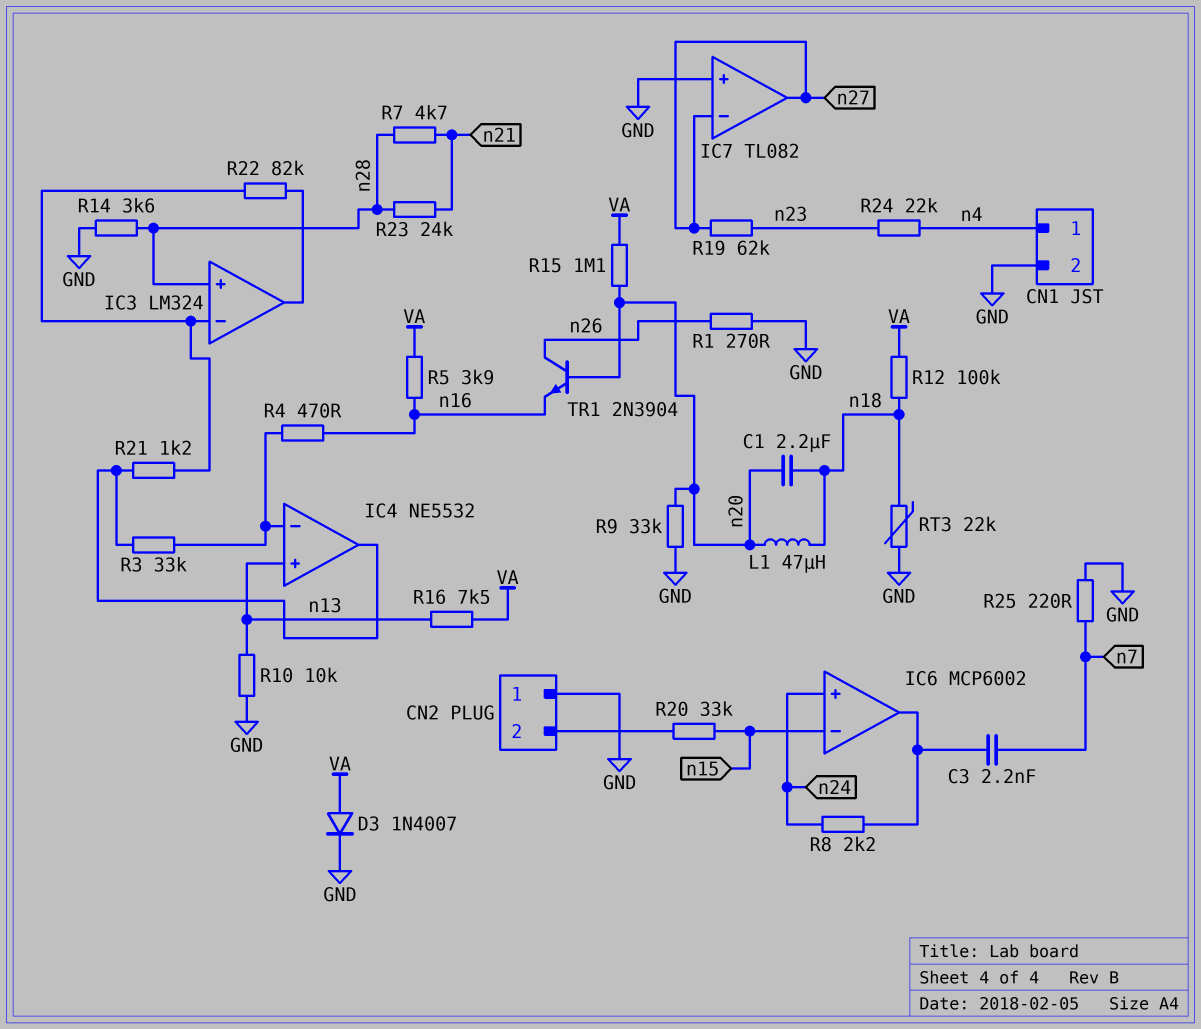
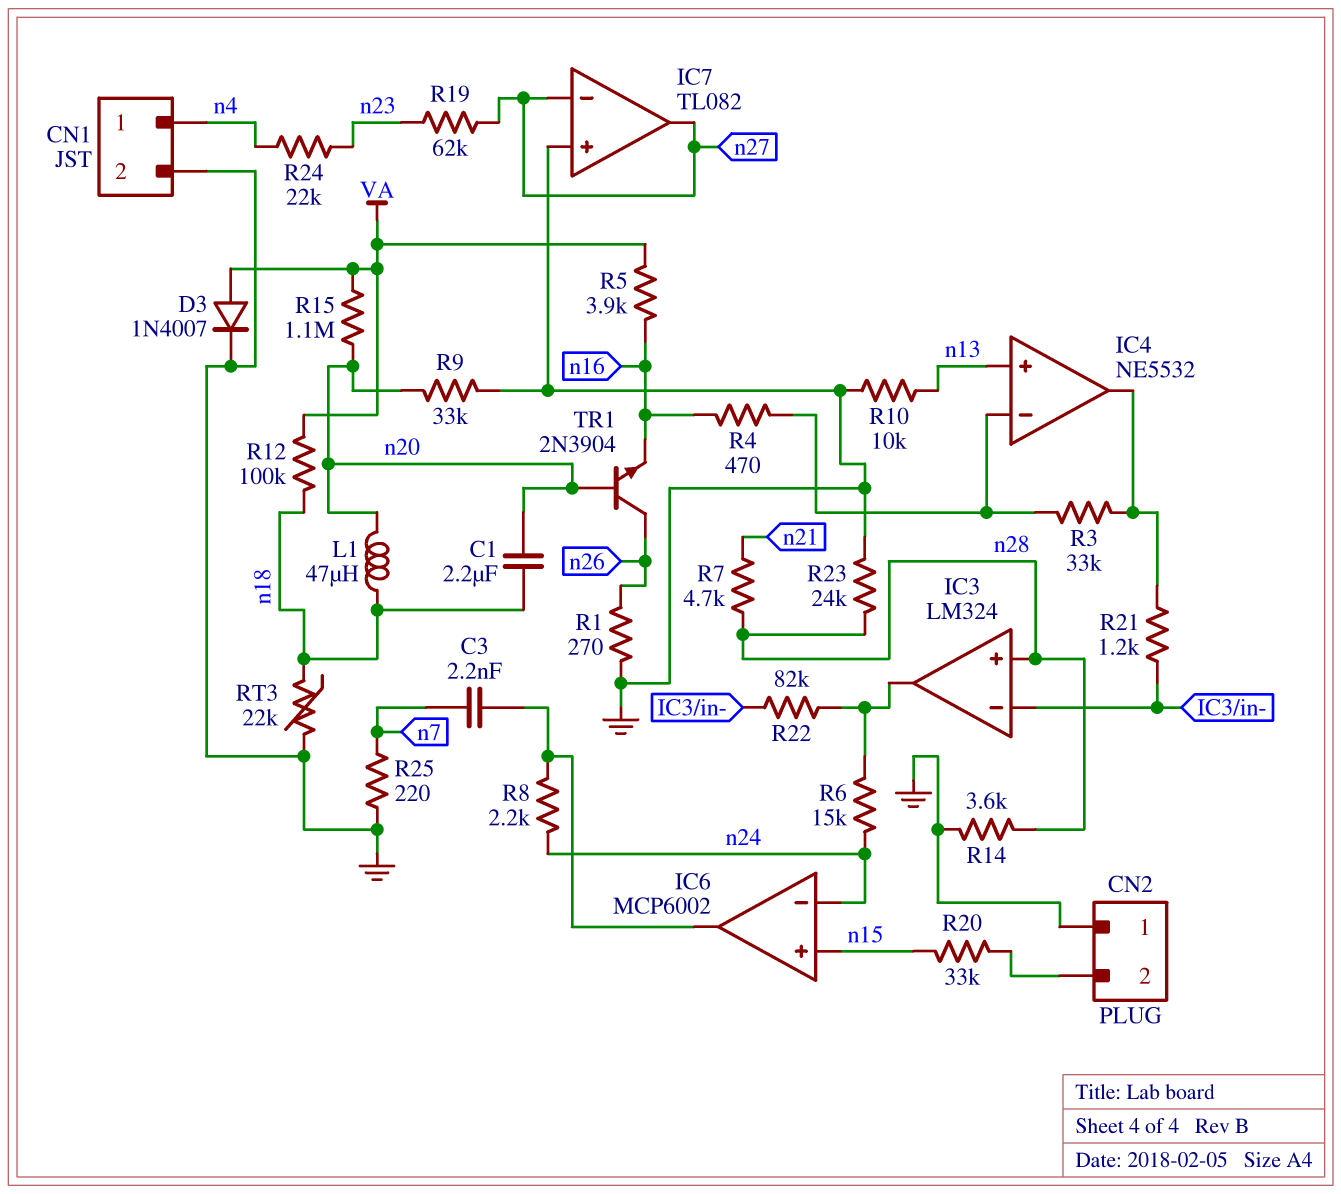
IC6 pin in+: n24 -> n15
IC6 pin in-: n15 -> n24
R6: none -> 15k (IC3/out, n24)
R16: 7.5k (VA, n13) -> none
R23: 24k (n21, n28) -> 24k (GND, n28)

